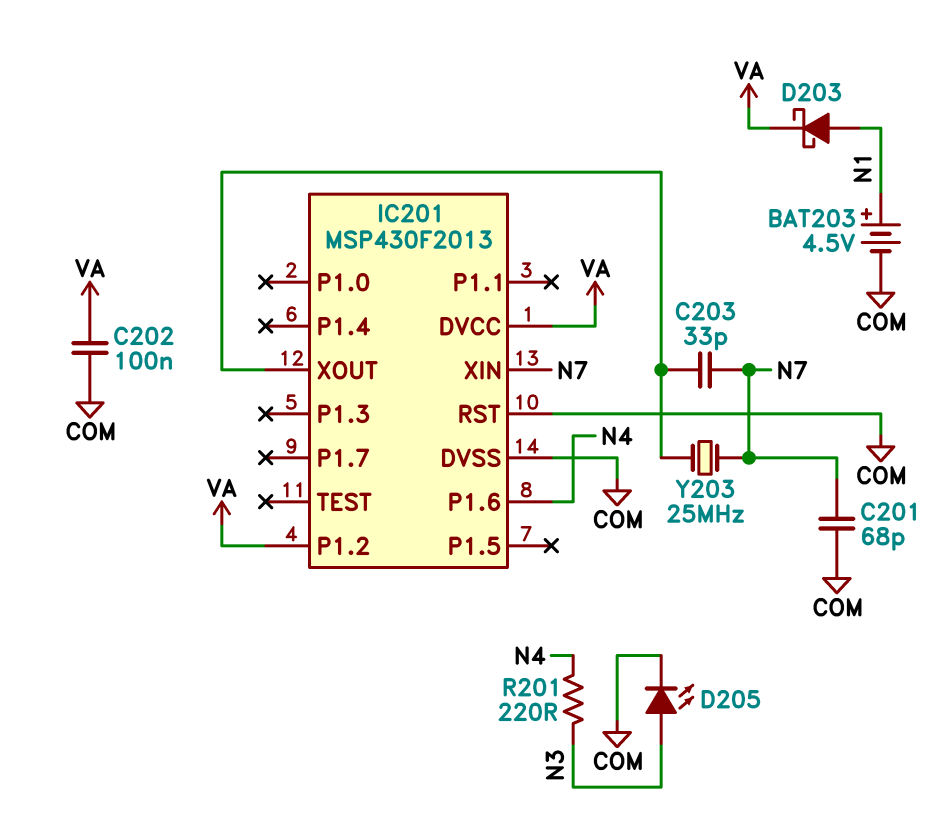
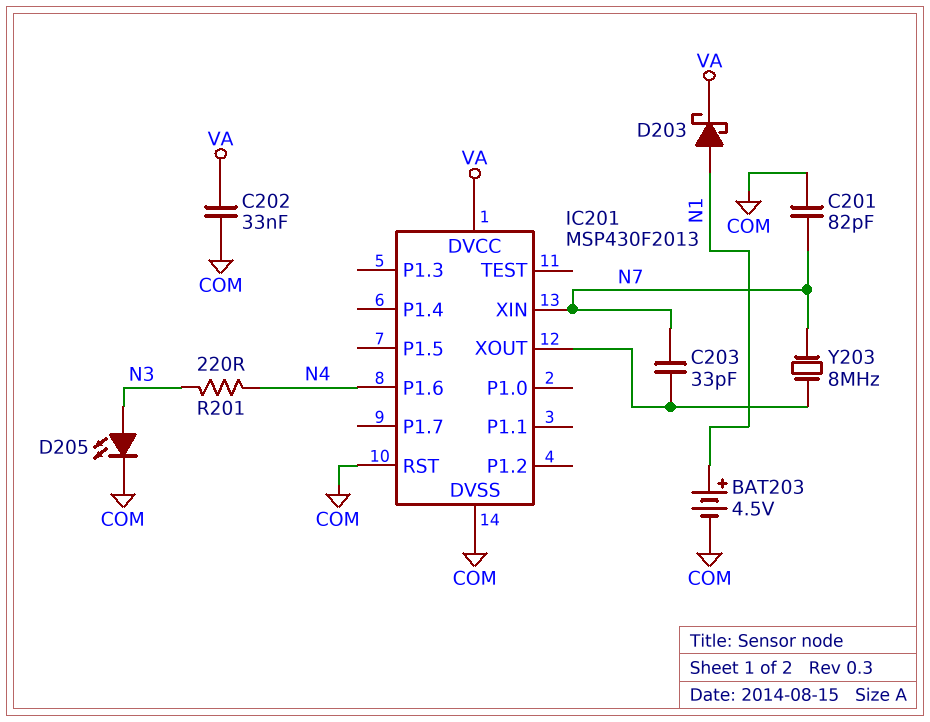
C201: 68pF (COM, N7) -> 82pF (COM, N7)
C202: 100nF (COM, VA) -> 33nF (COM, VA)
IC201 pin P1.2: VA -> none
Y203: 25MHz (IC201/XOUT, N7) -> 8MHz (IC201/XOUT, N7)

